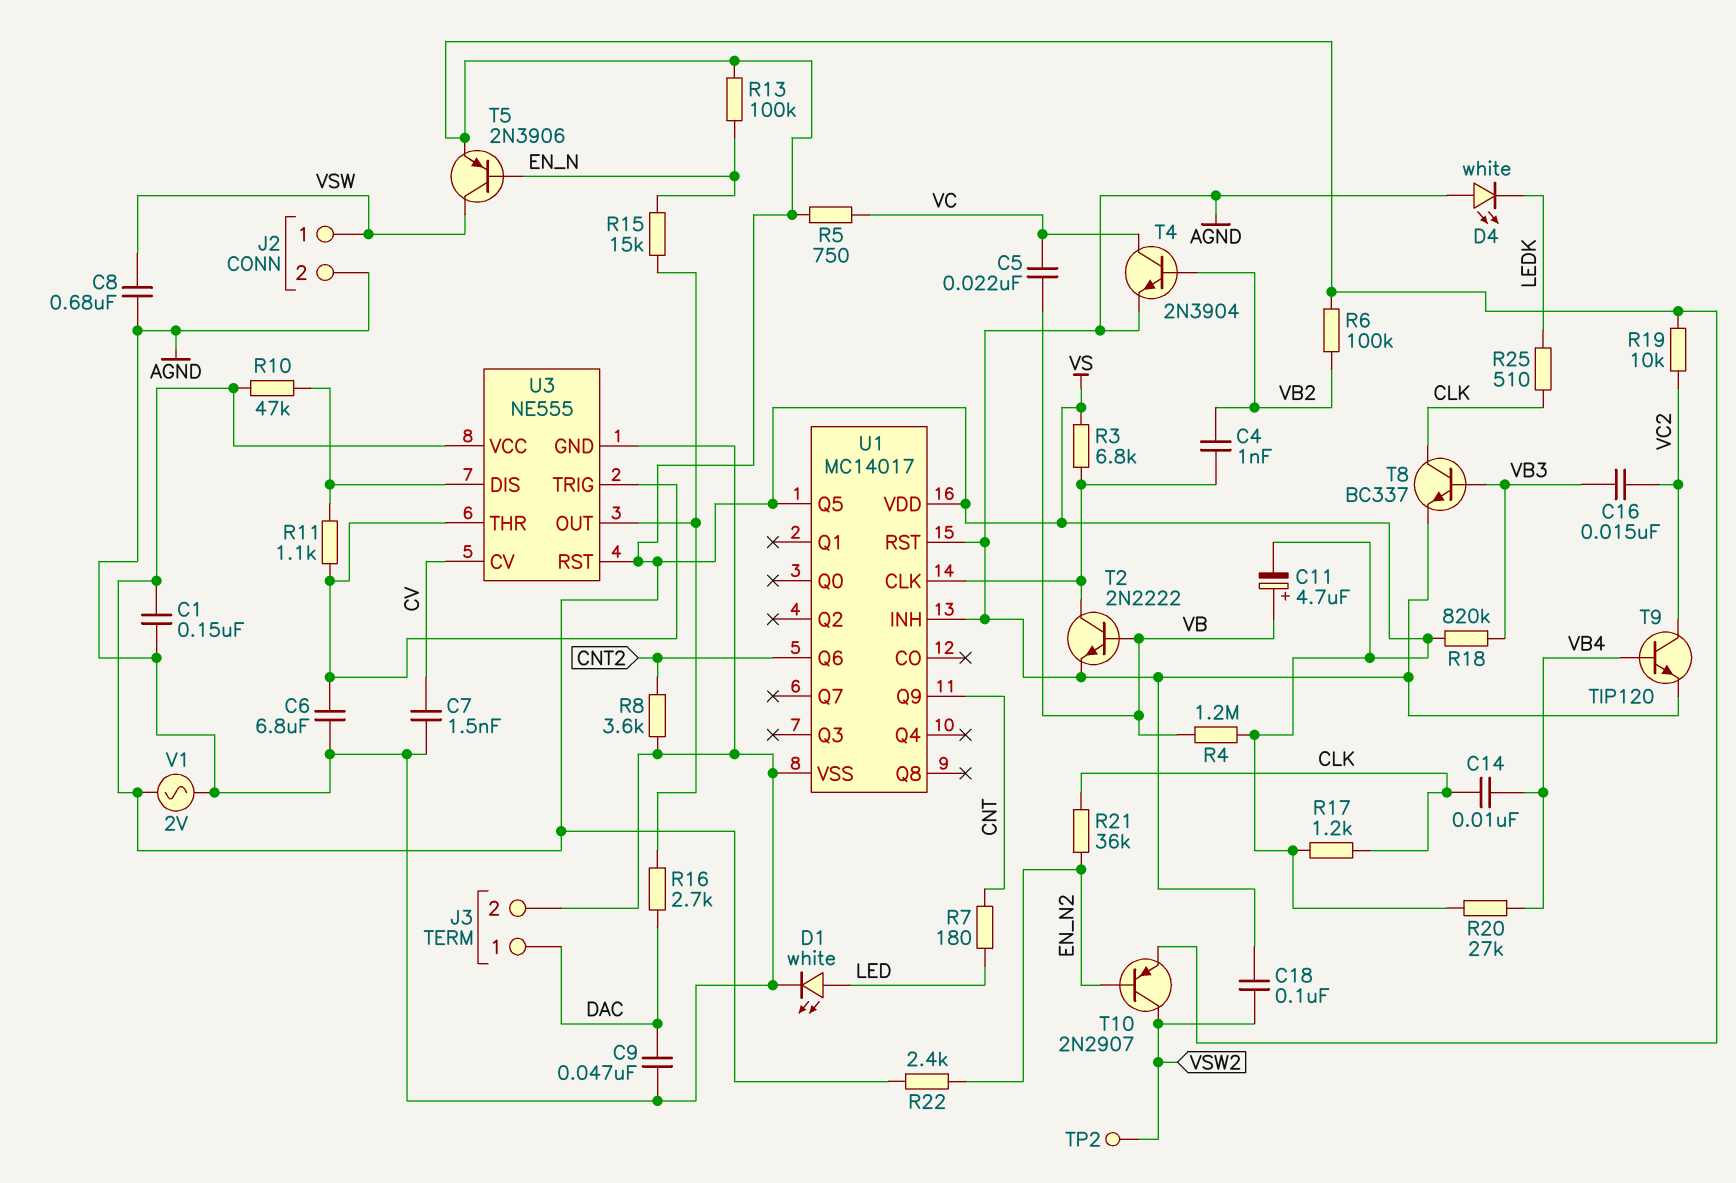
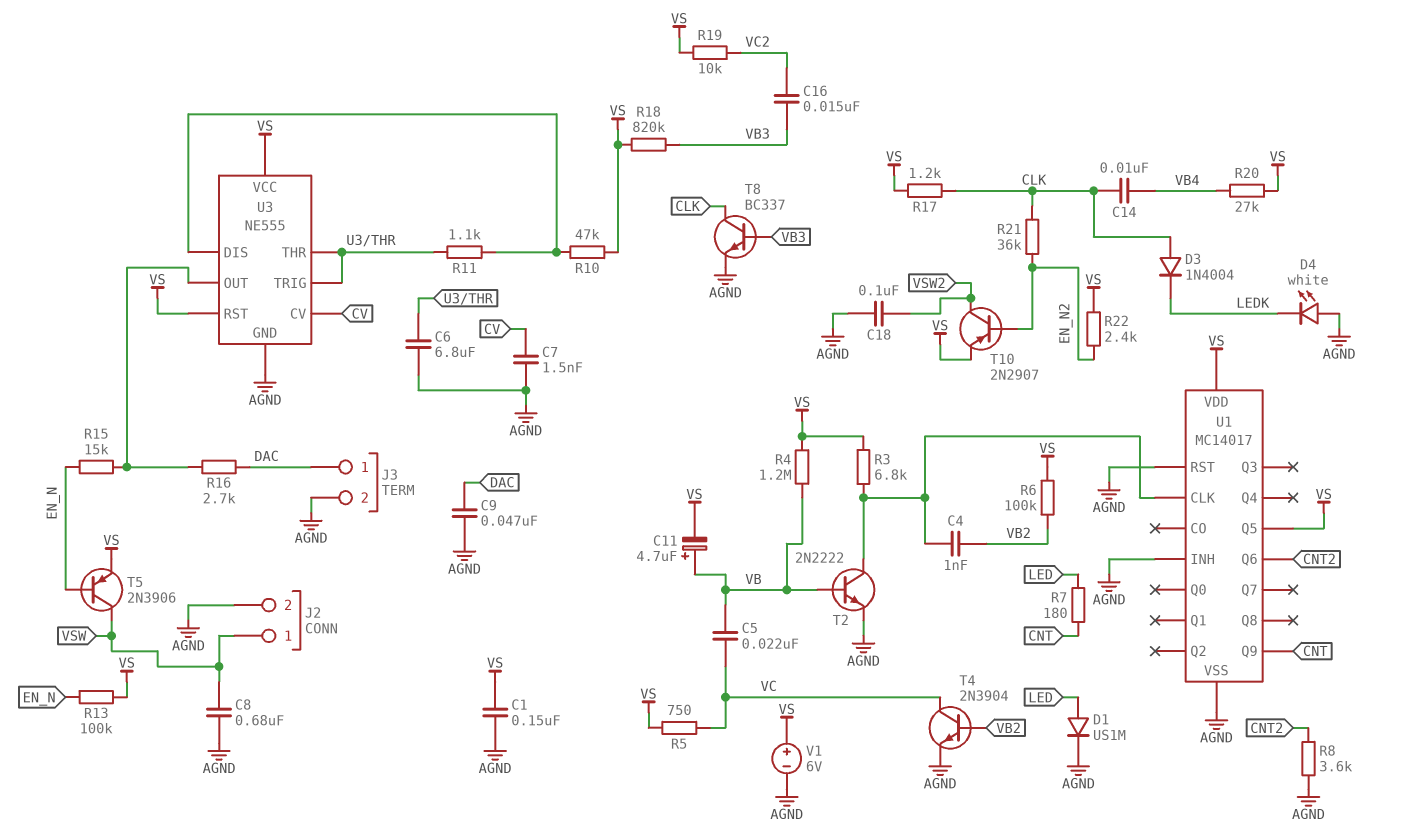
D1: LED white (A LED, K AGND) -> diode US1M (A LED, K AGND)
D3: none -> diode 1N4004 (A CLK, K LEDK)
R25: 510 (CLK, LEDK) -> none
T9: NPN TIP120 (B VB4, C VC2, E AGND) -> none
TP2: test point (VSW2) -> none
V1: AC 2V (AGND, VS) -> 6V (plus VS, minus AGND)

